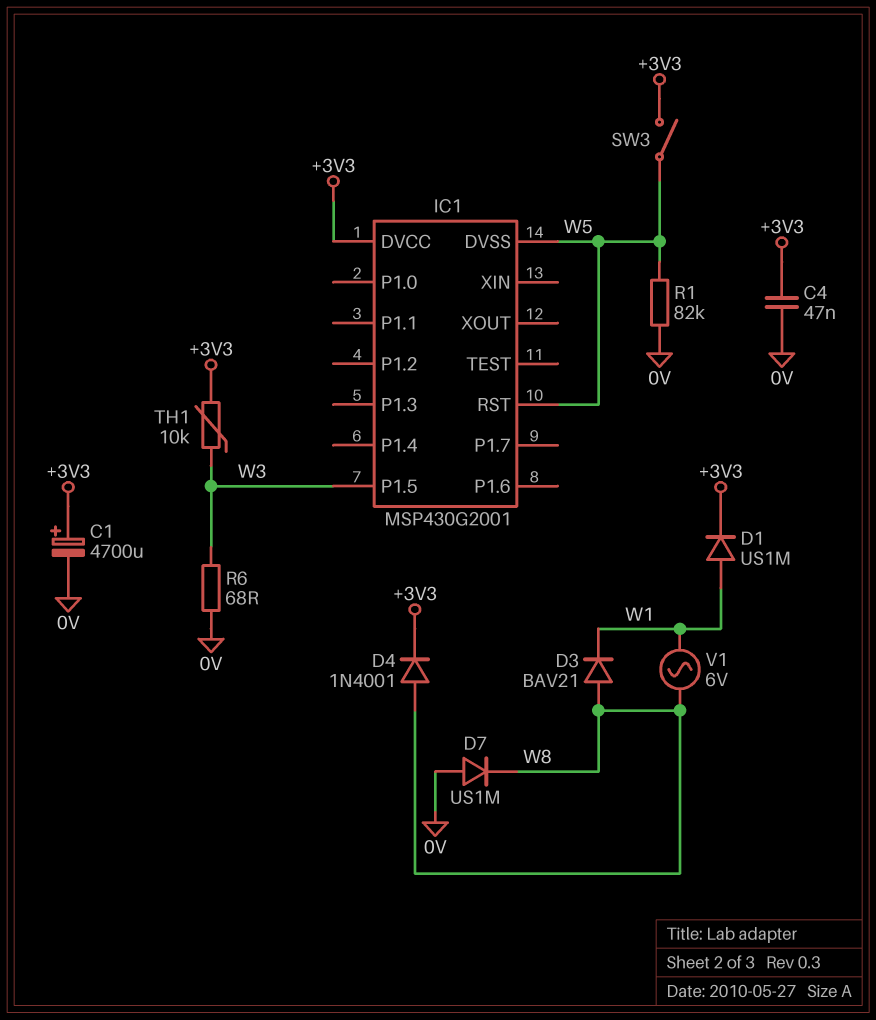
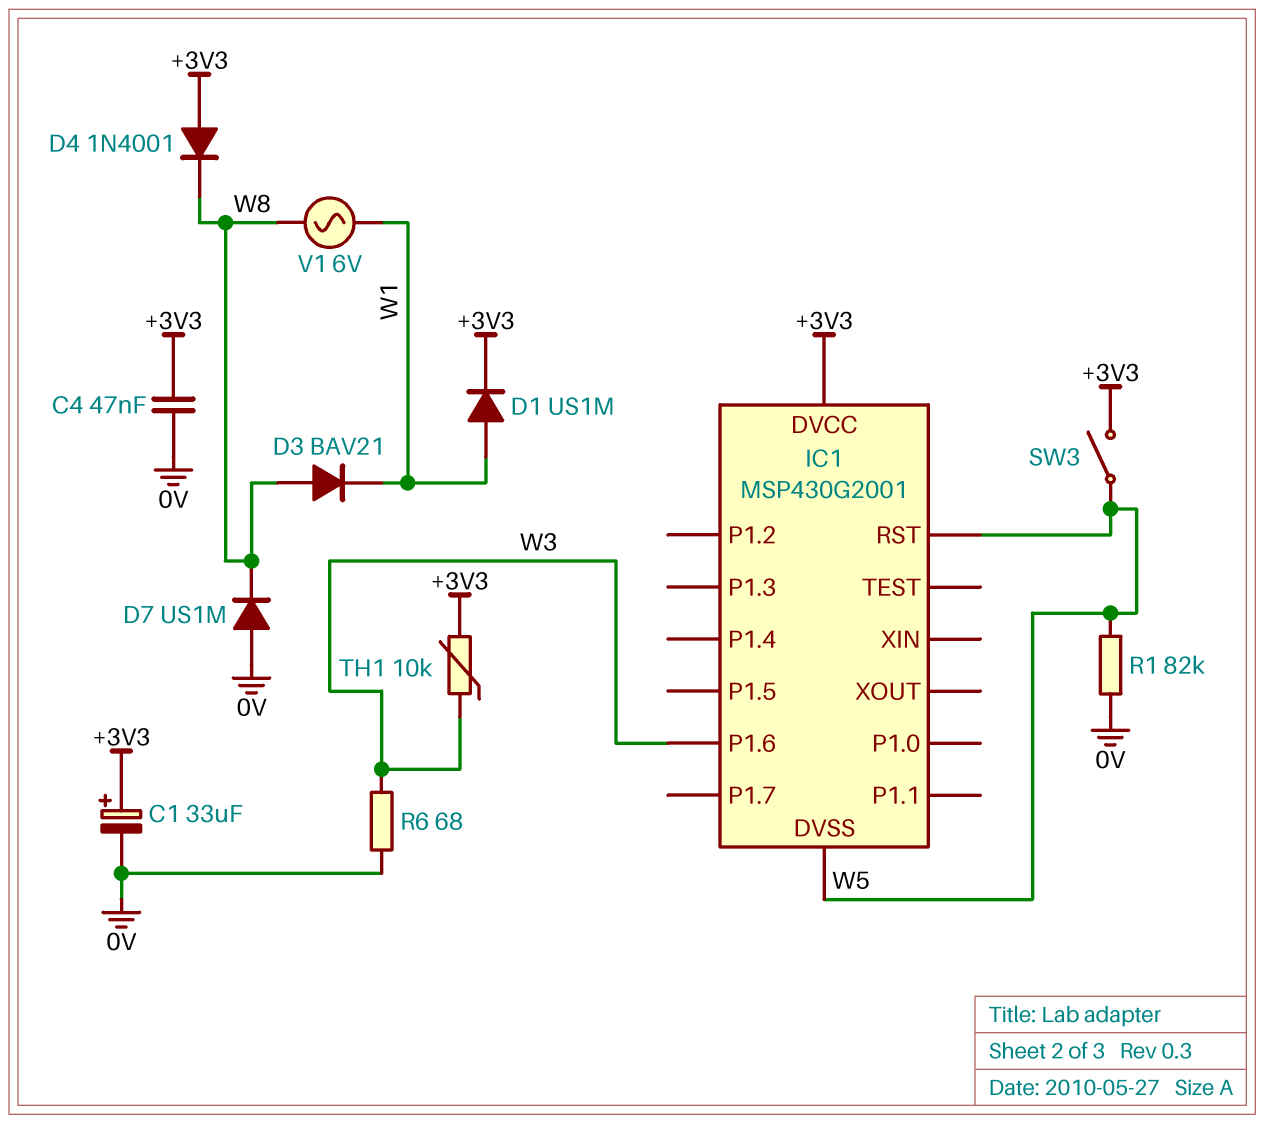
C1: 4700uF (plus +3V3, minus 0V) -> 33uF (plus +3V3, minus 0V)
D4: diode 1N4001 (A W8, K +3V3) -> diode 1N4001 (A +3V3, K W8)
IC1 pin P1.5: W3 -> none
IC1 pin P1.6: none -> W3

